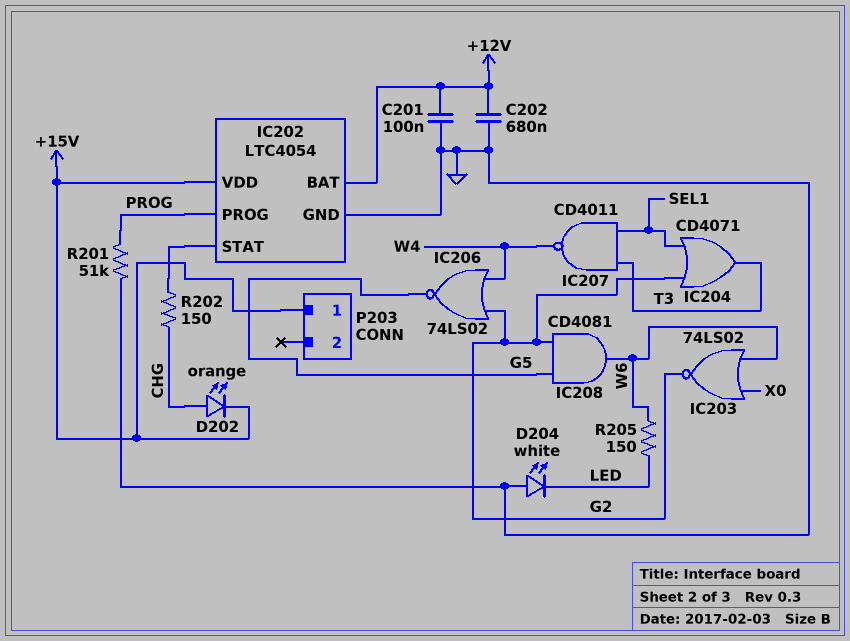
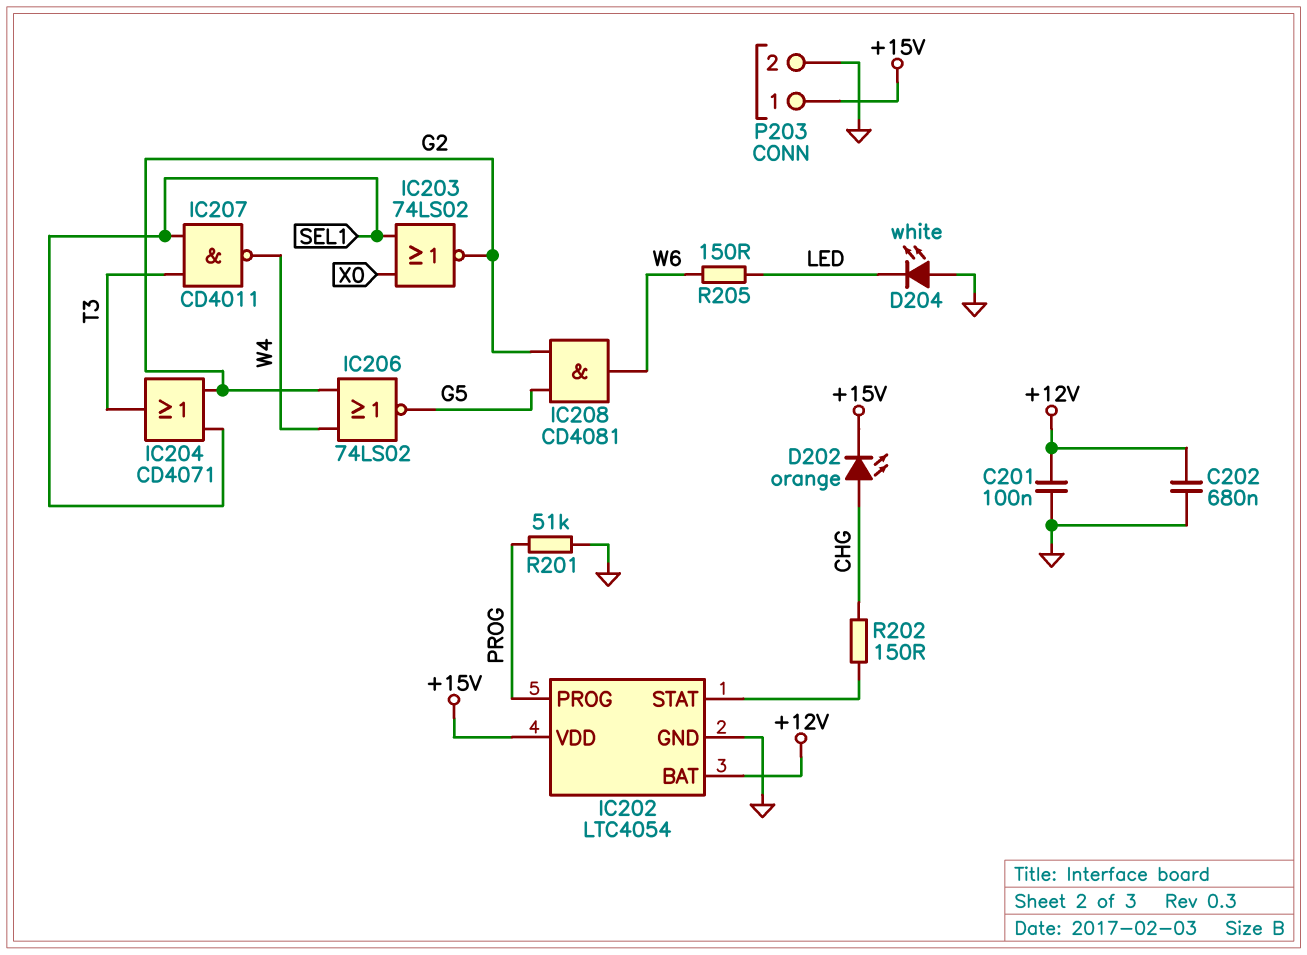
IC203: NOR 74LS02 (in W6, in X0, out G2) -> NOR 74LS02 (in SEL1, in X0, out G2)
P203 pin 2: none -> GND

